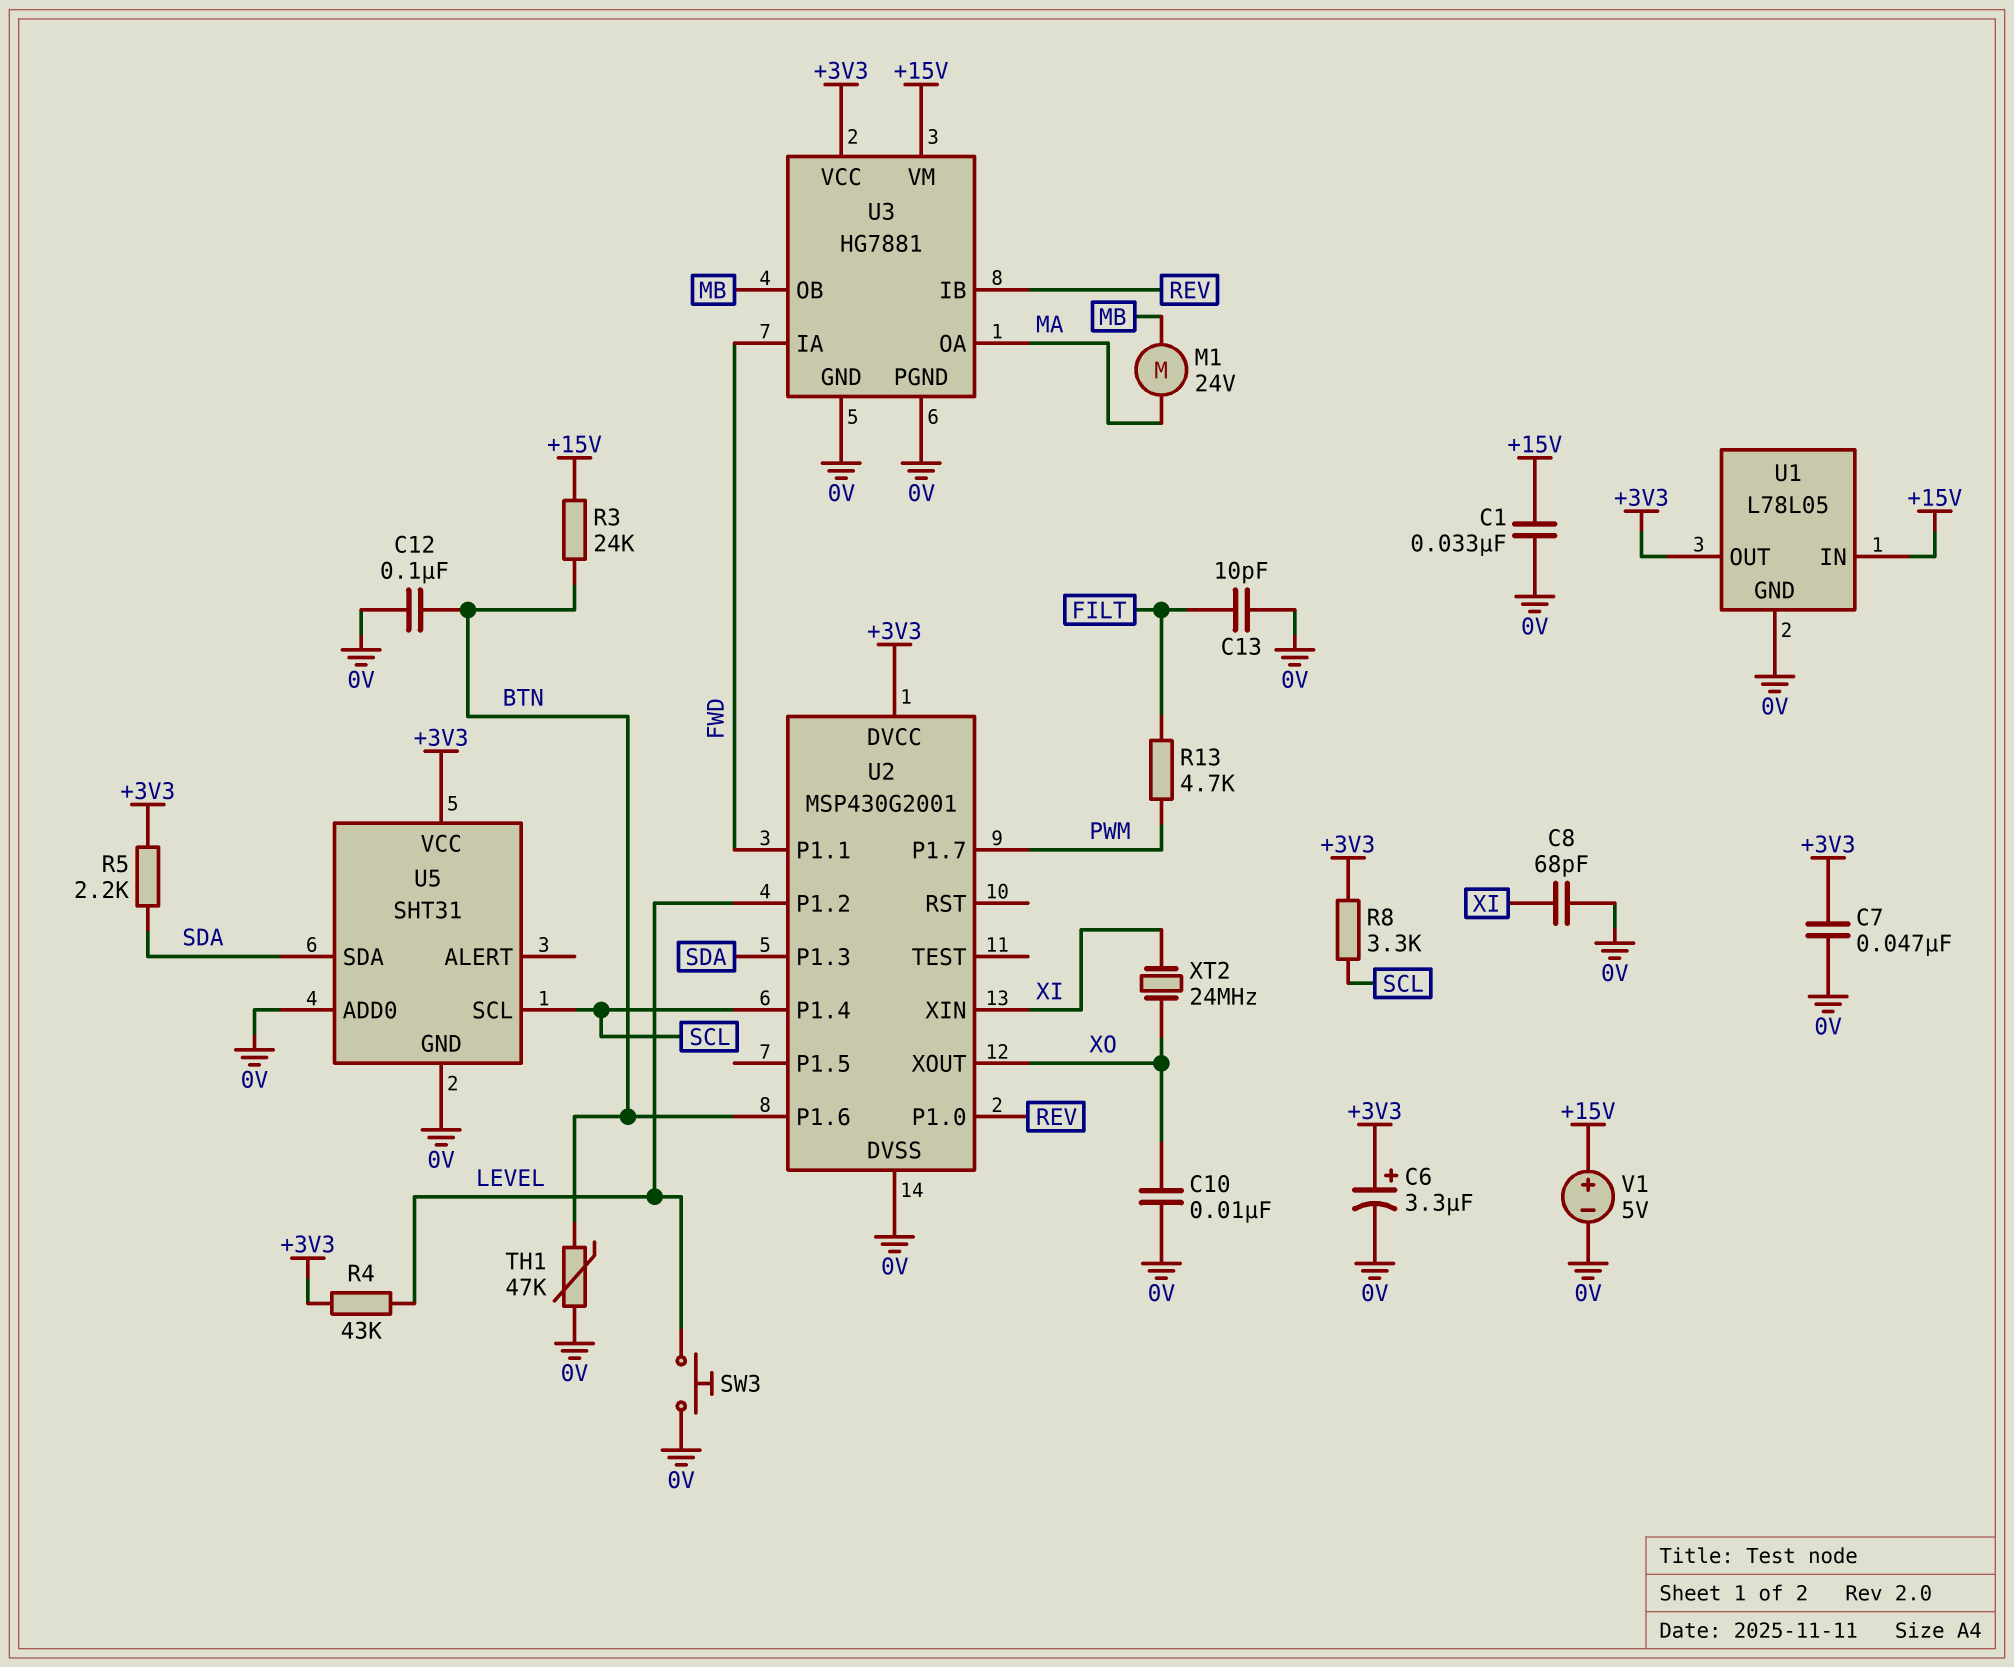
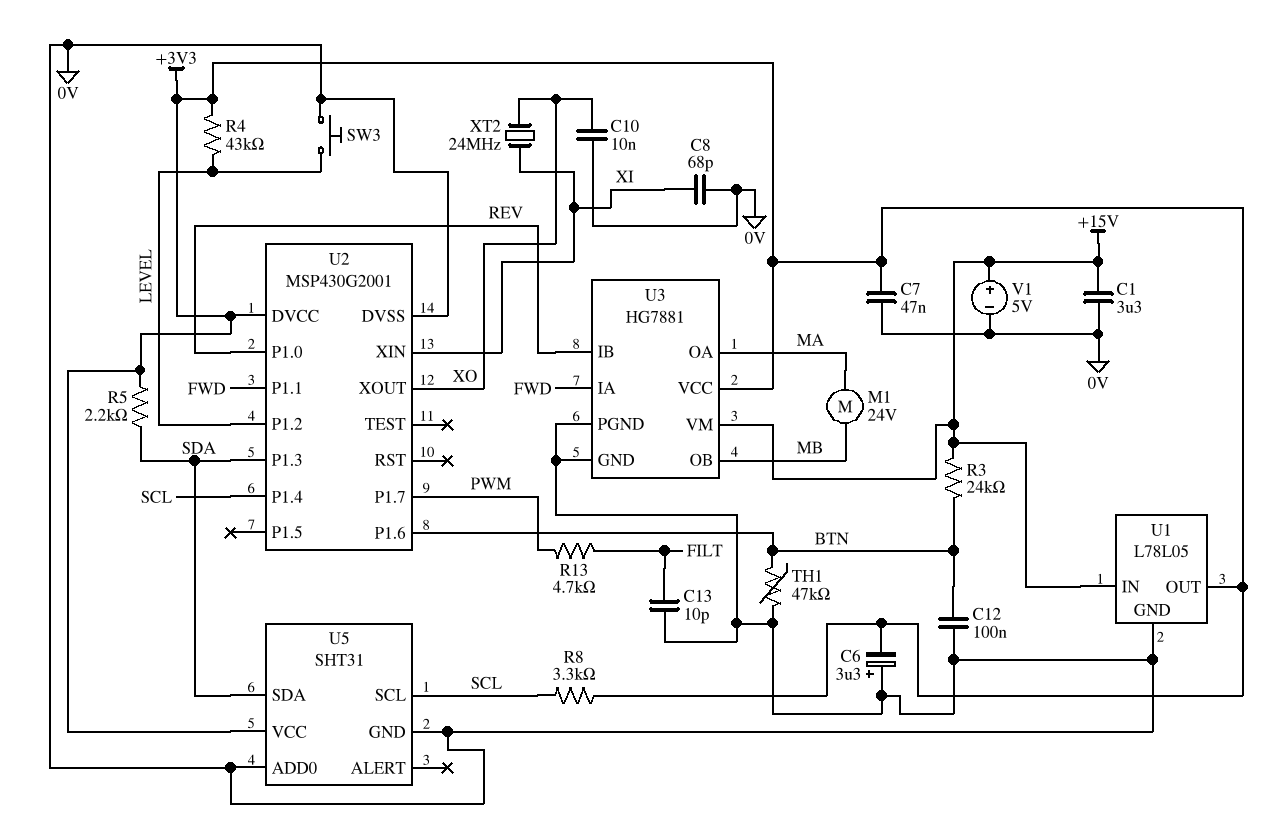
C1: 33nF (+15V, 0V) -> 3.3uF (+15V, 0V)
C6: 3.3uF (plus +3V3, minus 0V) -> 3.3uF (plus 0V, minus +3V3)

